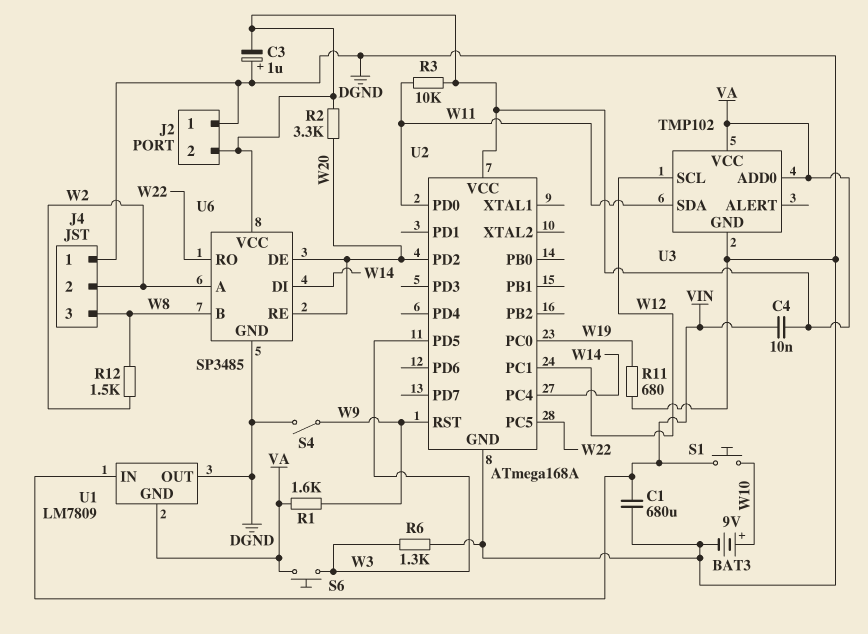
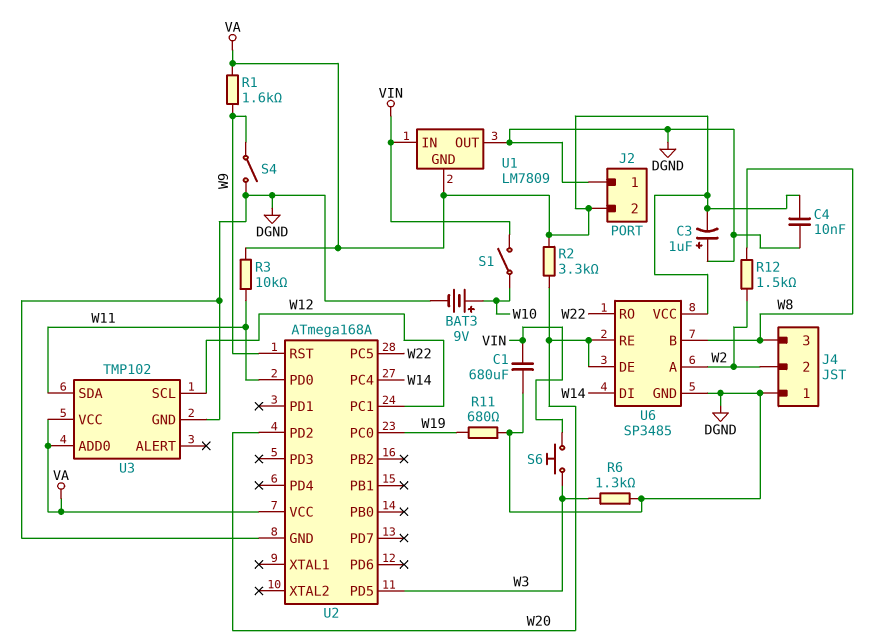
C4: 10nF (VA, VIN) -> 10nF (DGND, VA)
S1: button (VIN, W10) -> switch (VIN, W10)
S6: button (VA, W3) -> button (VIN, W3)

